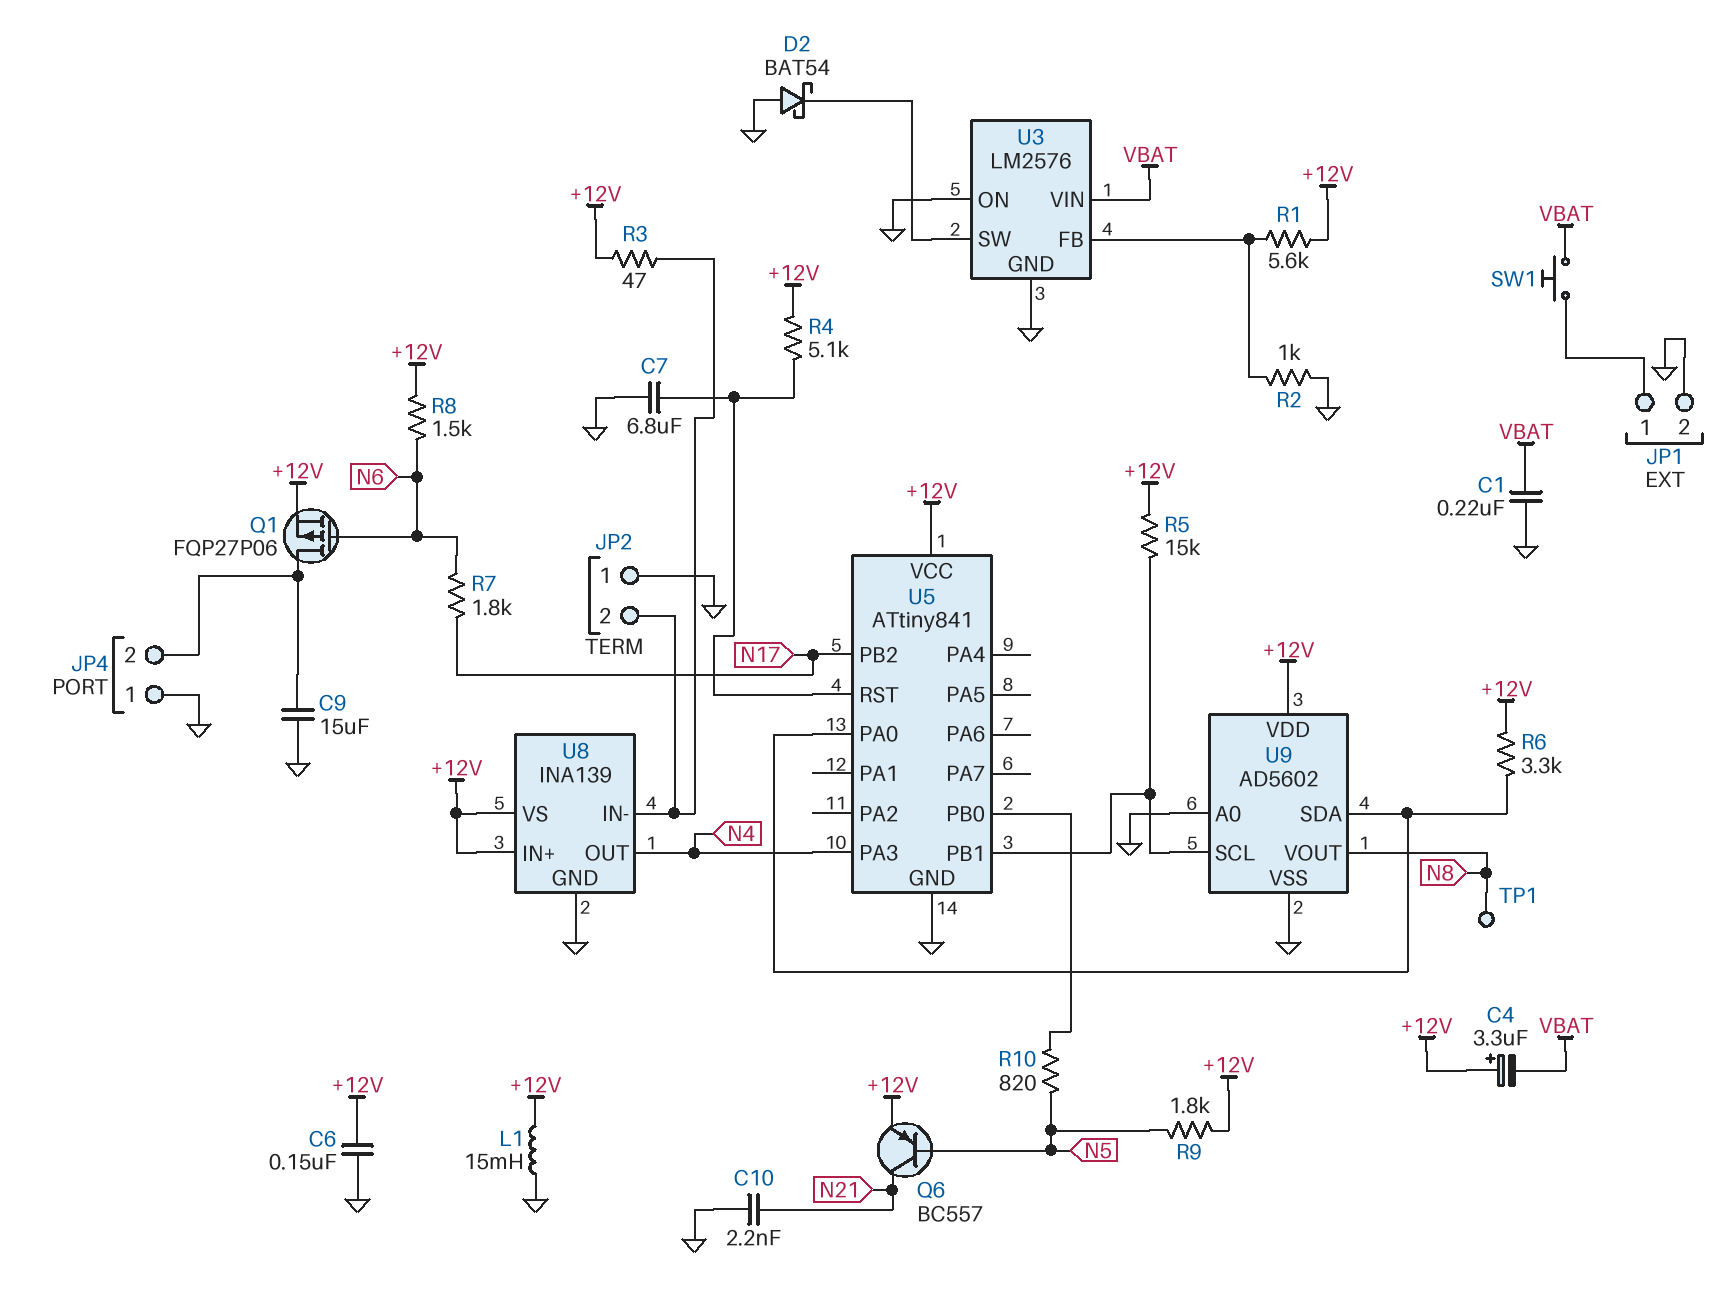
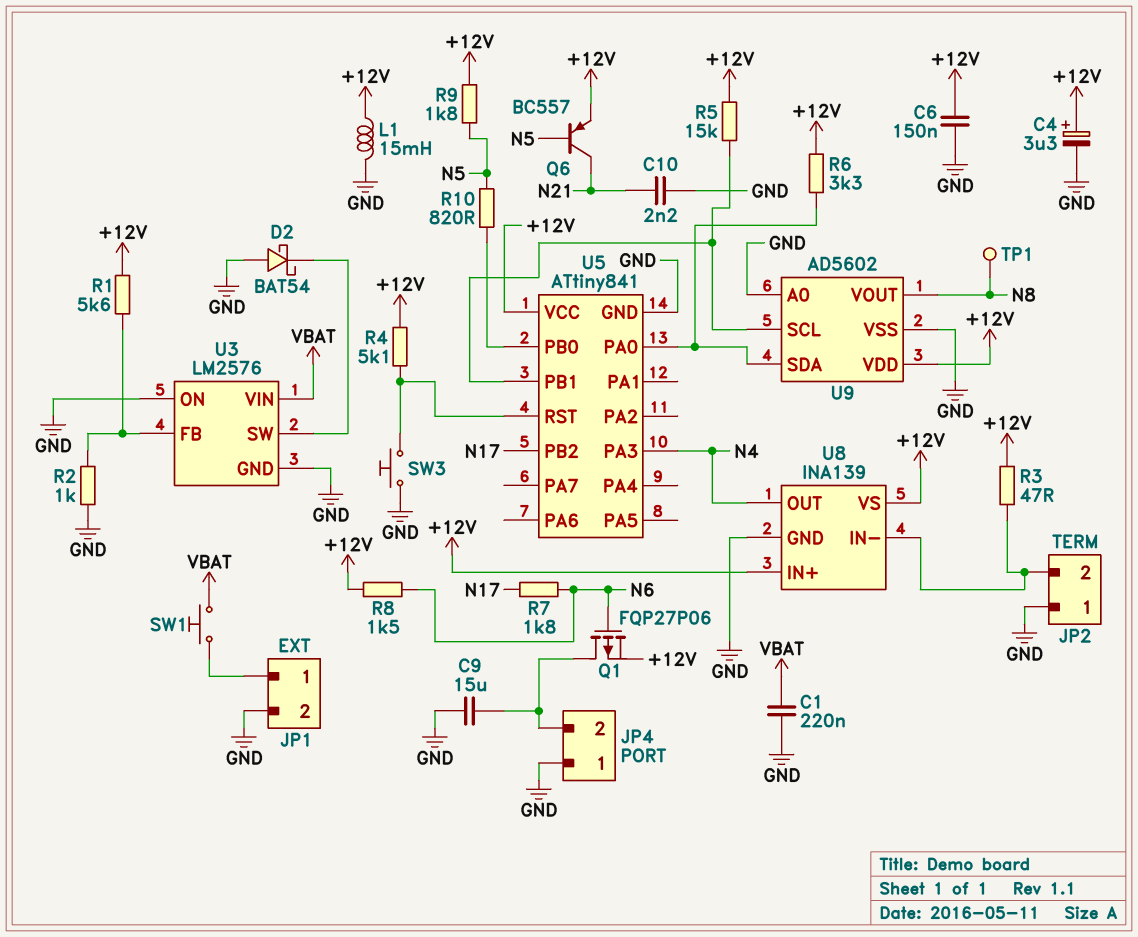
C4: 3.3uF (plus +12V, minus VBAT) -> 3.3uF (plus +12V, minus GND)
C7: 6.8uF (GND, U5/RST) -> none
SW3: none -> button (GND, U5/RST)

